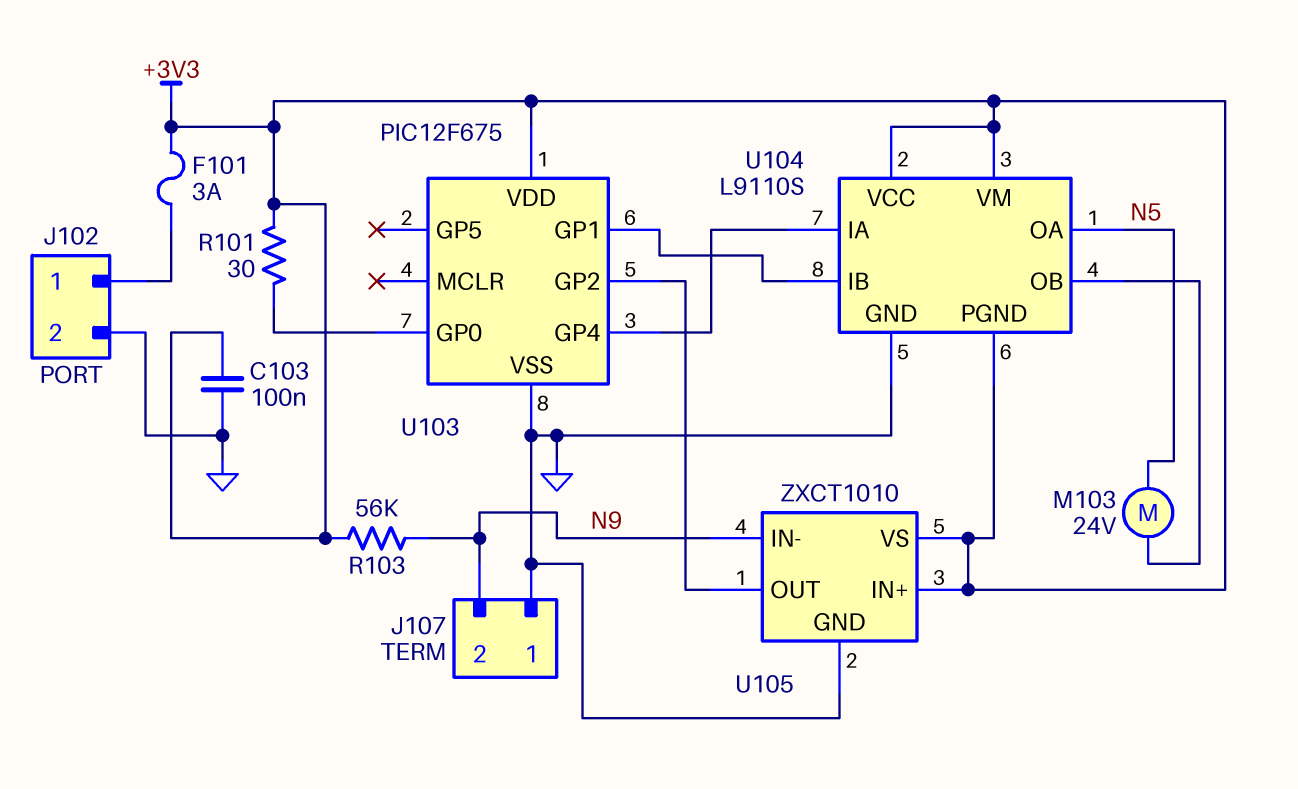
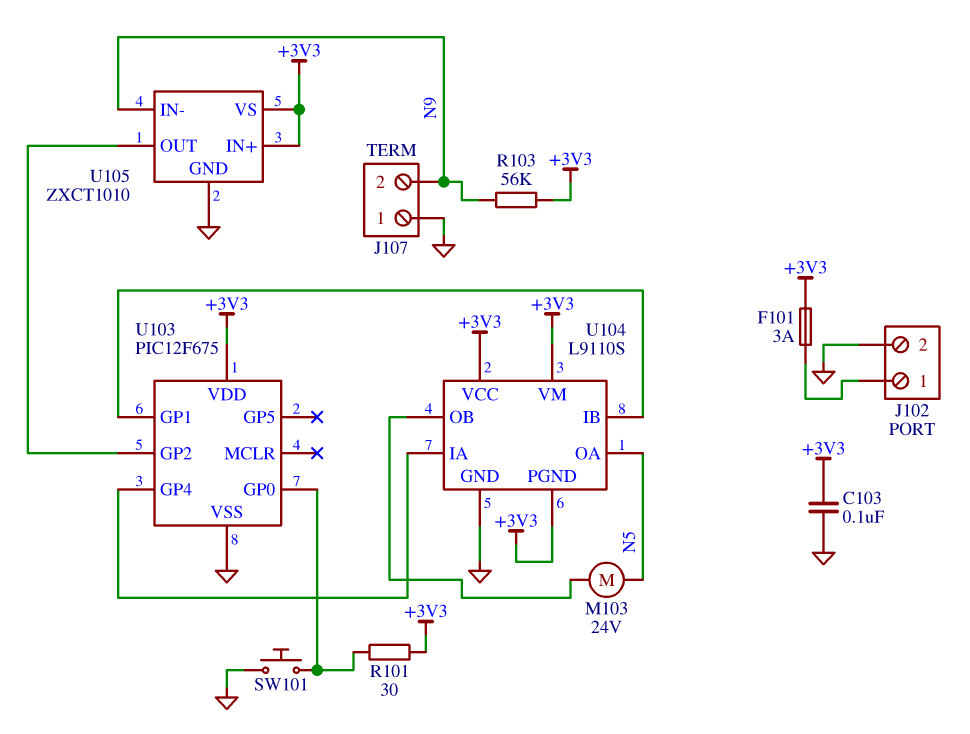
SW101: none -> button (GND, U103/GP0)

